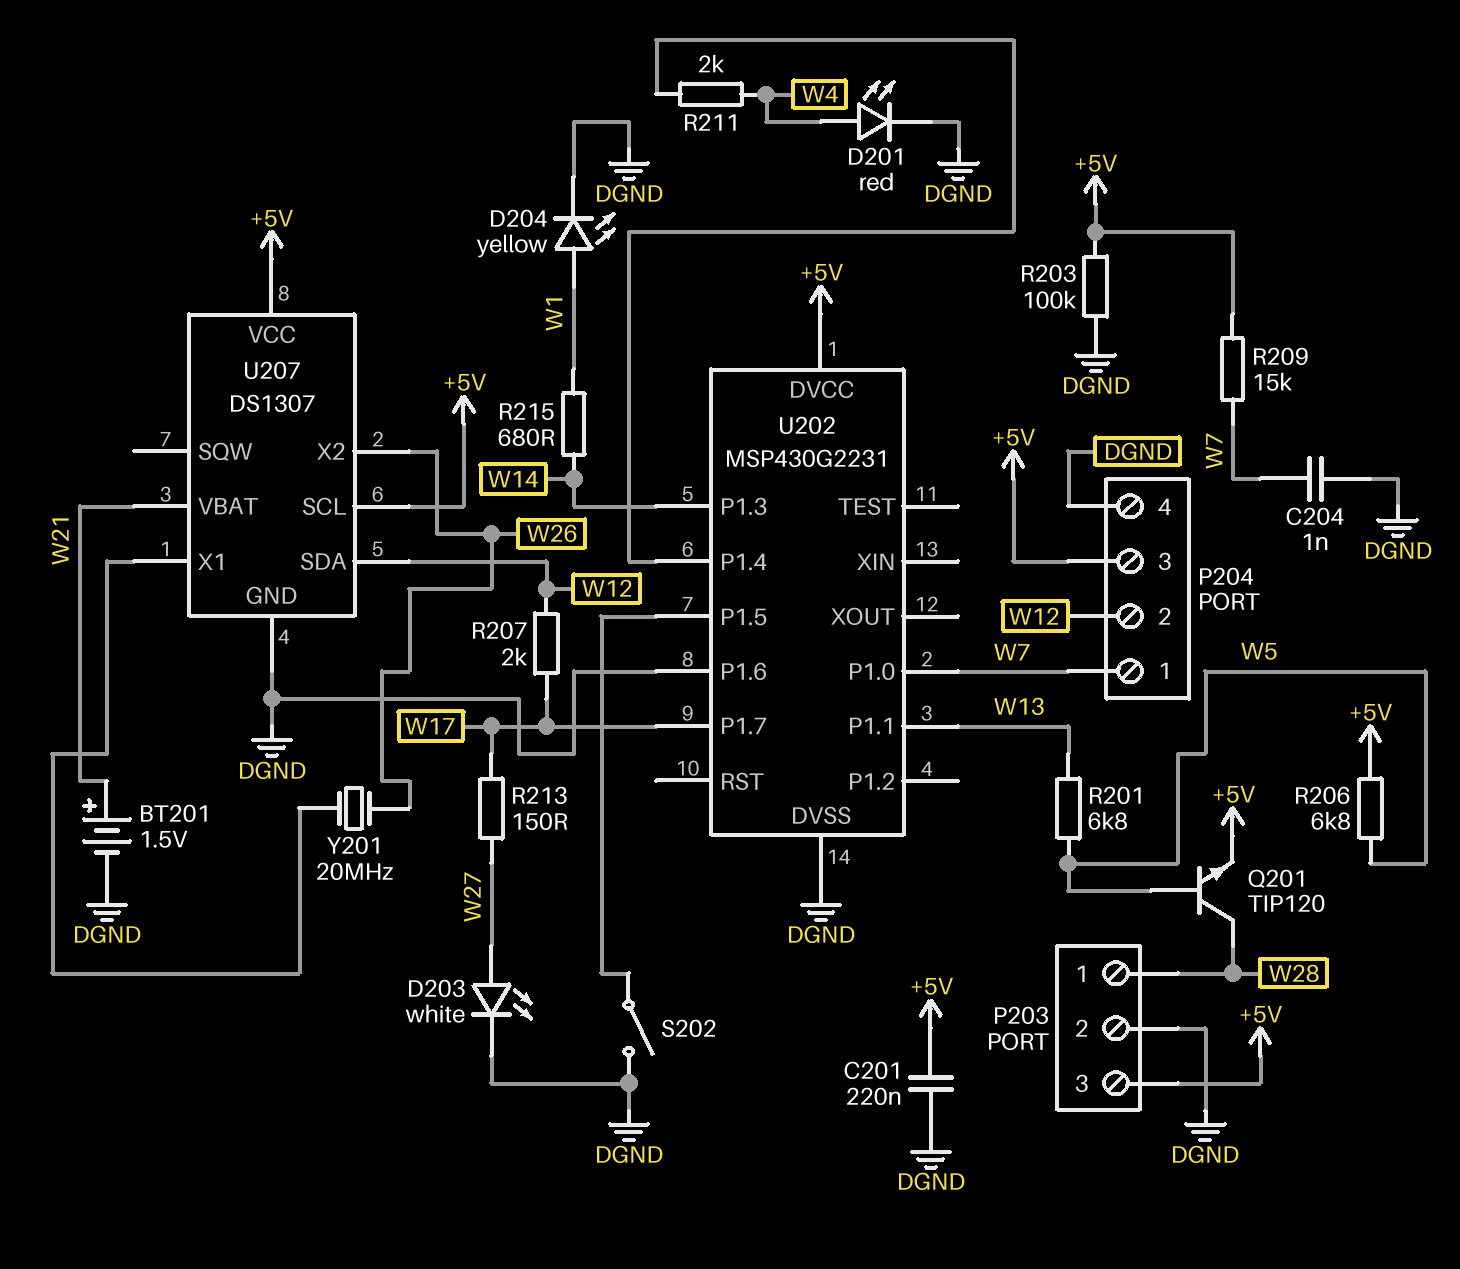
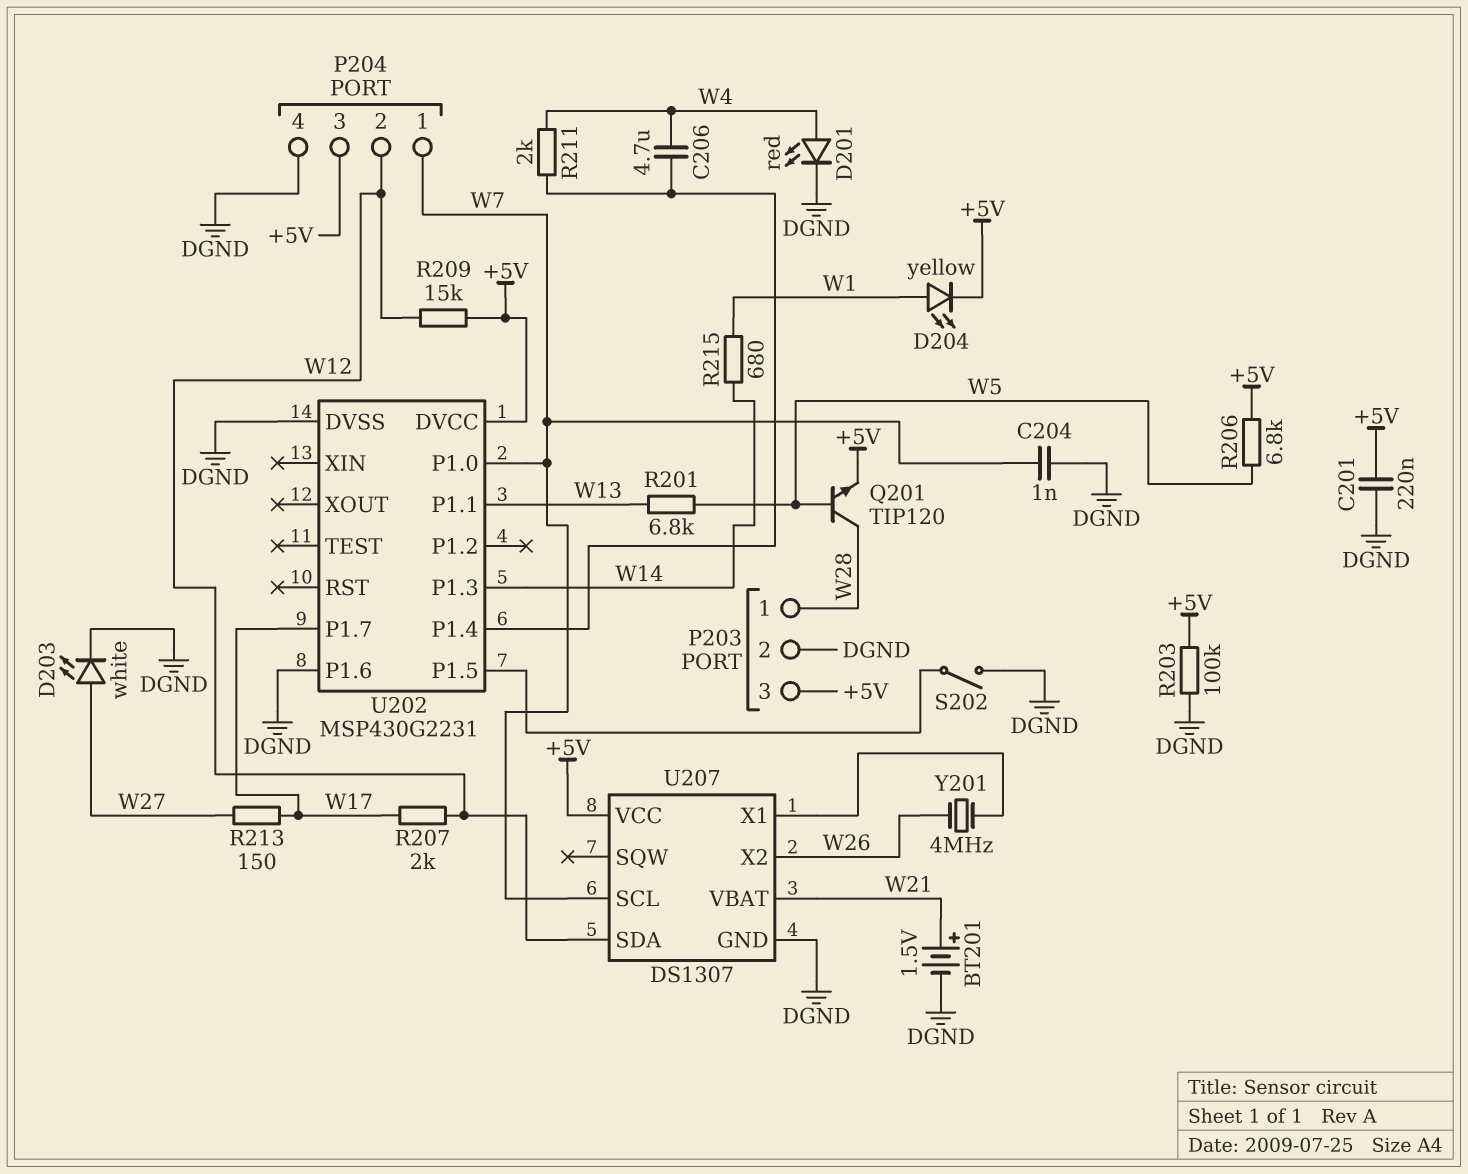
C206: none -> 4.7uF (U202/P1.4, W4)
D204: LED yellow (A W1, K DGND) -> LED yellow (A W1, K +5V)
R209: 15k (+5V, W7) -> 15k (+5V, W12)
U207 pin SCL: +5V -> W7
Y201: 20MHz (U207/X1, W26) -> 4MHz (U207/X1, W26)

